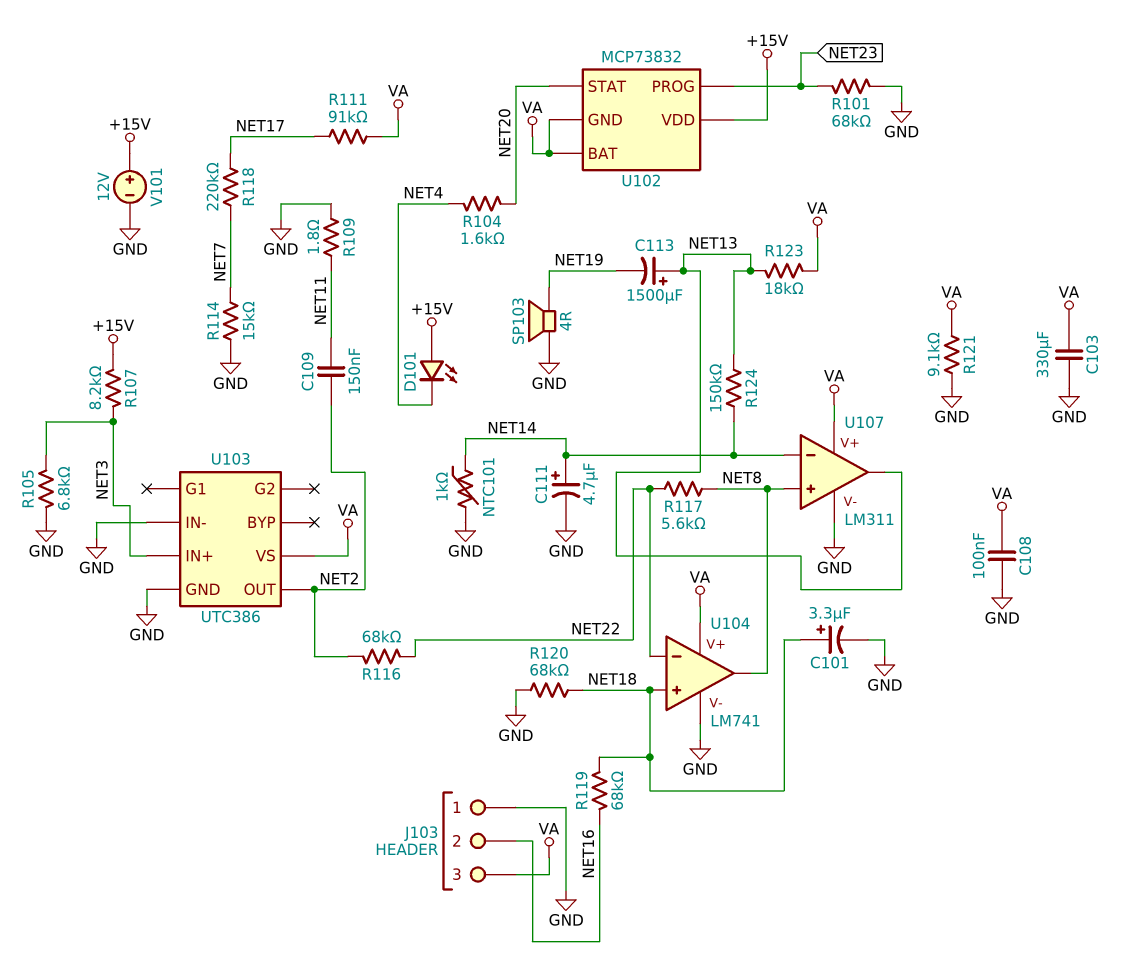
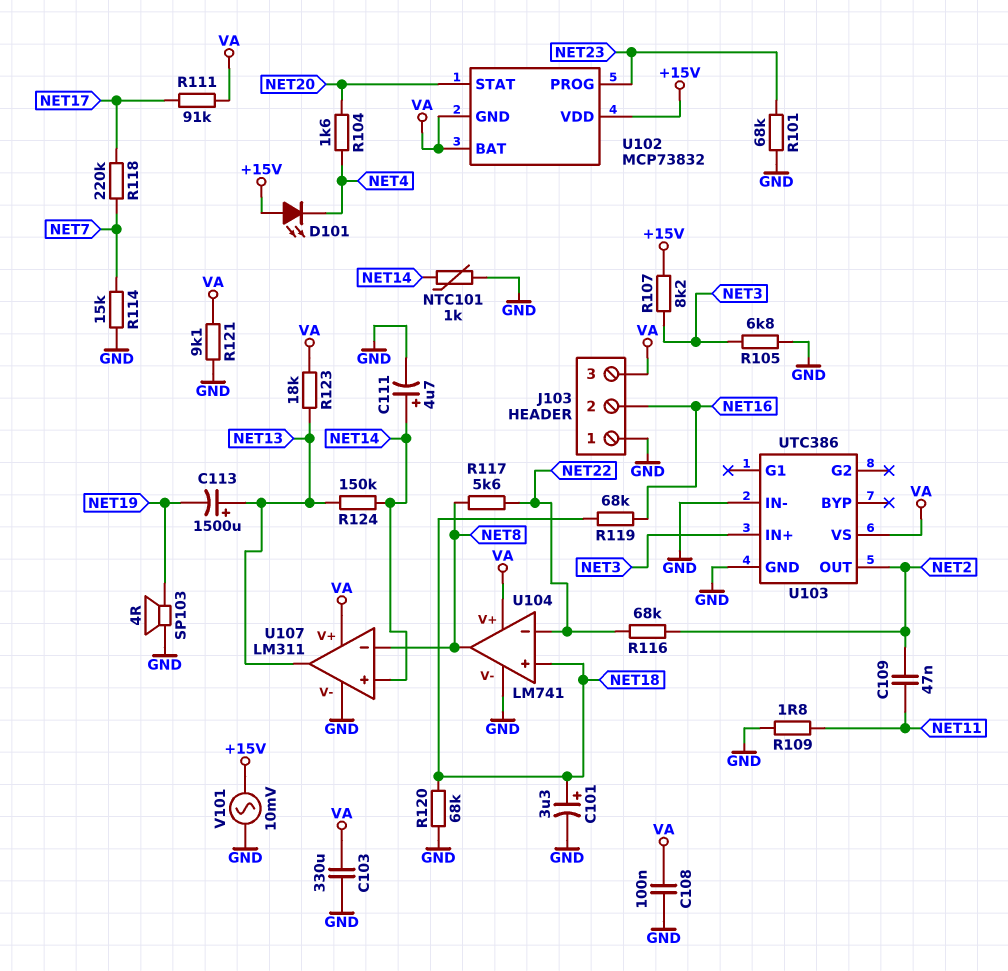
C109: 150nF (NET2, NET11) -> 47nF (NET2, NET11)
U107 pin in+: NET8 -> NET14
U107 pin in-: NET14 -> NET8
V101: 12V (plus +15V, minus GND) -> AC 10mV (+15V, GND)

